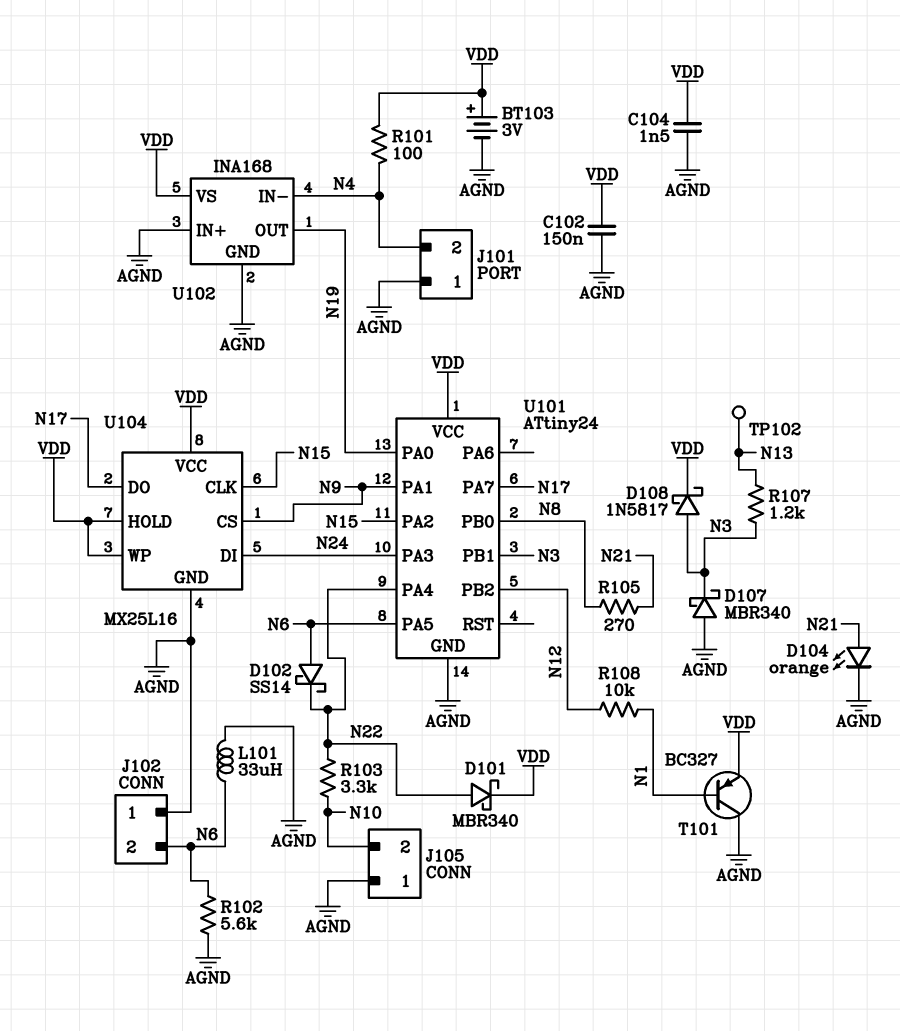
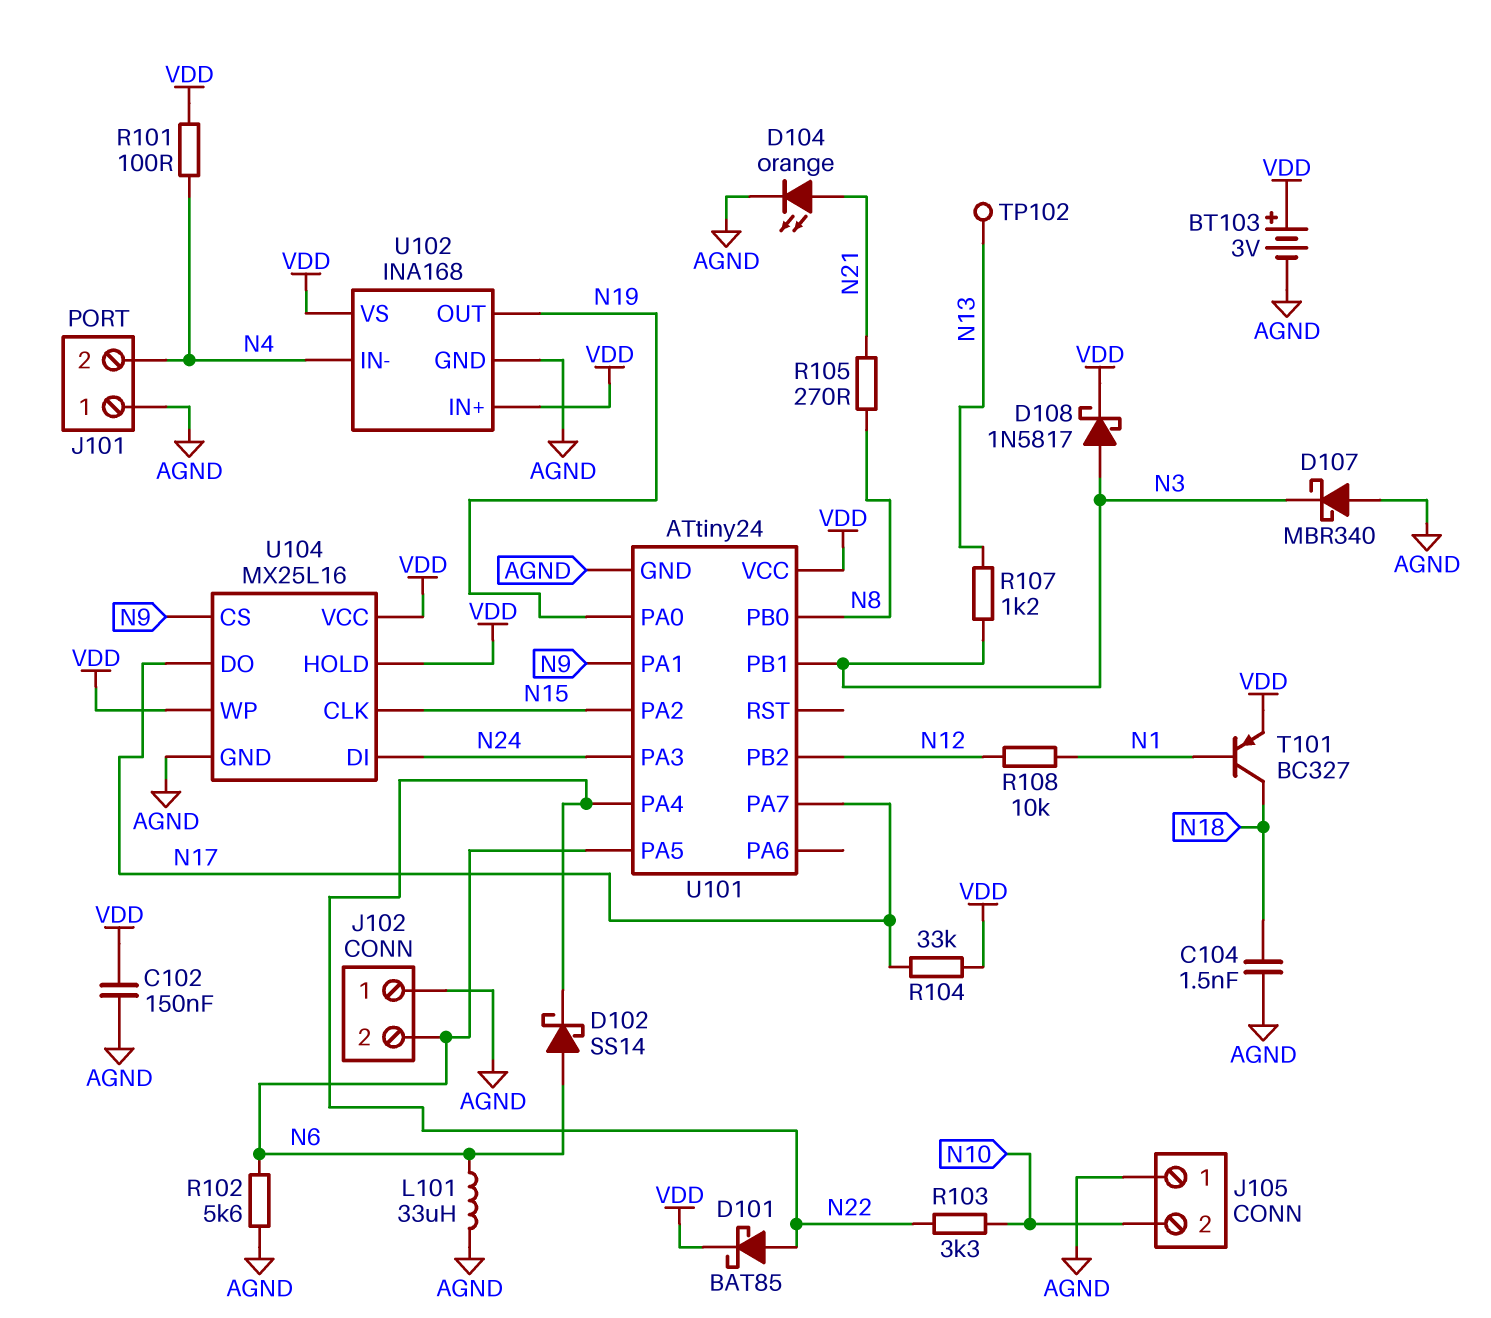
C104: 1.5nF (AGND, VDD) -> 1.5nF (AGND, N18)
D101: schottky MBR340 (A N22, K VDD) -> schottky BAT85 (A N22, K VDD)
R104: none -> 33k (N17, VDD)
T101: PNP BC327 (B N1, C AGND, E VDD) -> PNP BC327 (B N1, C N18, E VDD)
U102 pin IN+: AGND -> VDD

